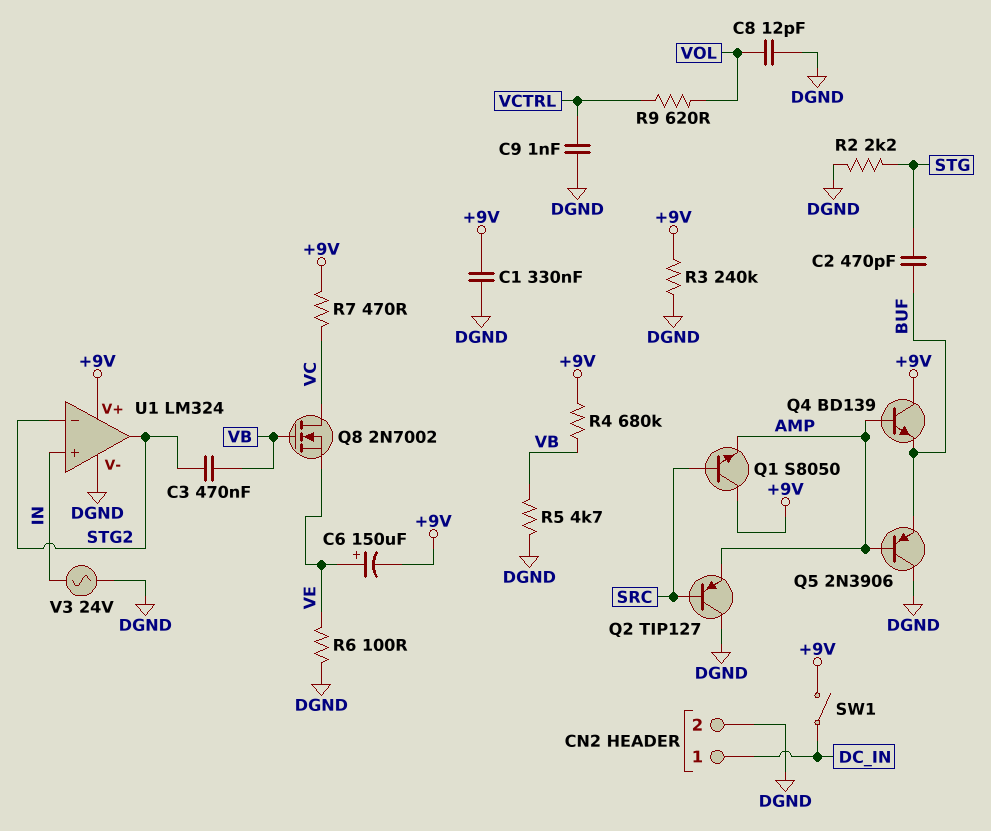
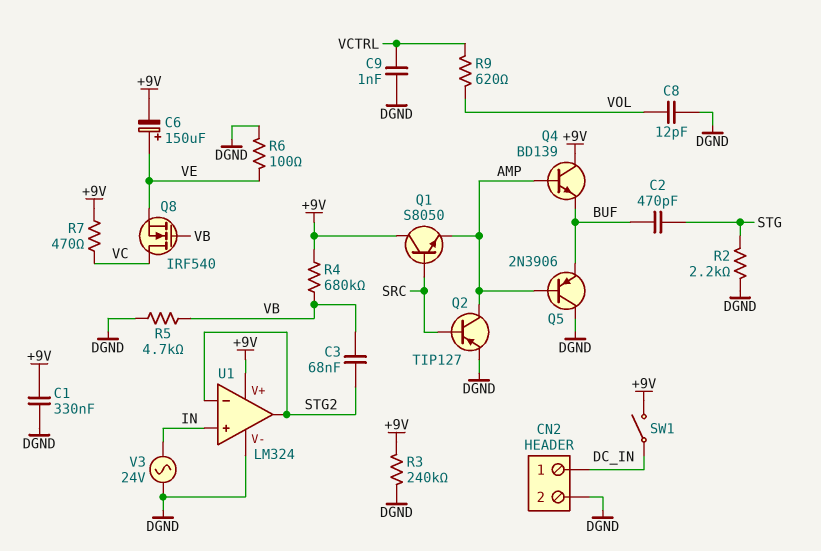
C3: 470nF (STG2, VB) -> 68nF (STG2, VB)
Q2: PNP TIP127 (B SRC, C DGND, E AMP) -> PNP TIP127 (B SRC, C AMP, E DGND)
Q8: NMOS 2N7002 (G VB, D VC, S VE) -> NMOS IRF540 (G VB, D VC, S VE)

